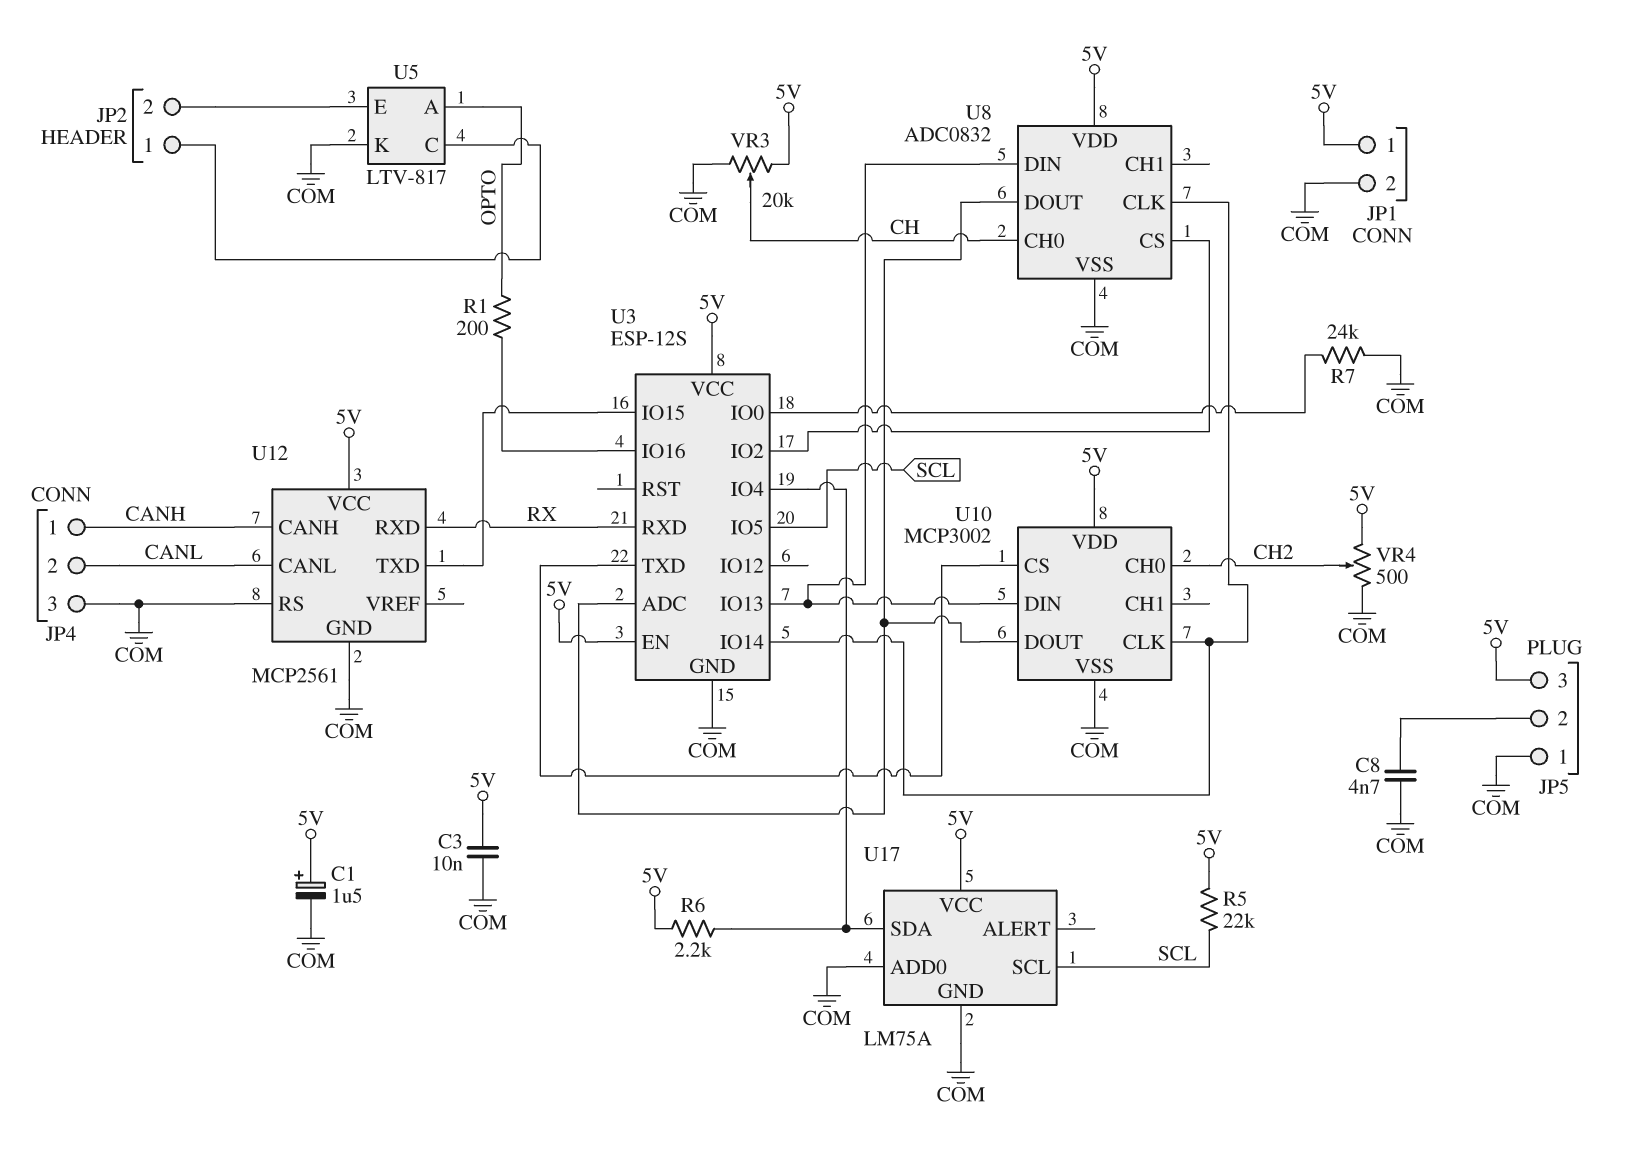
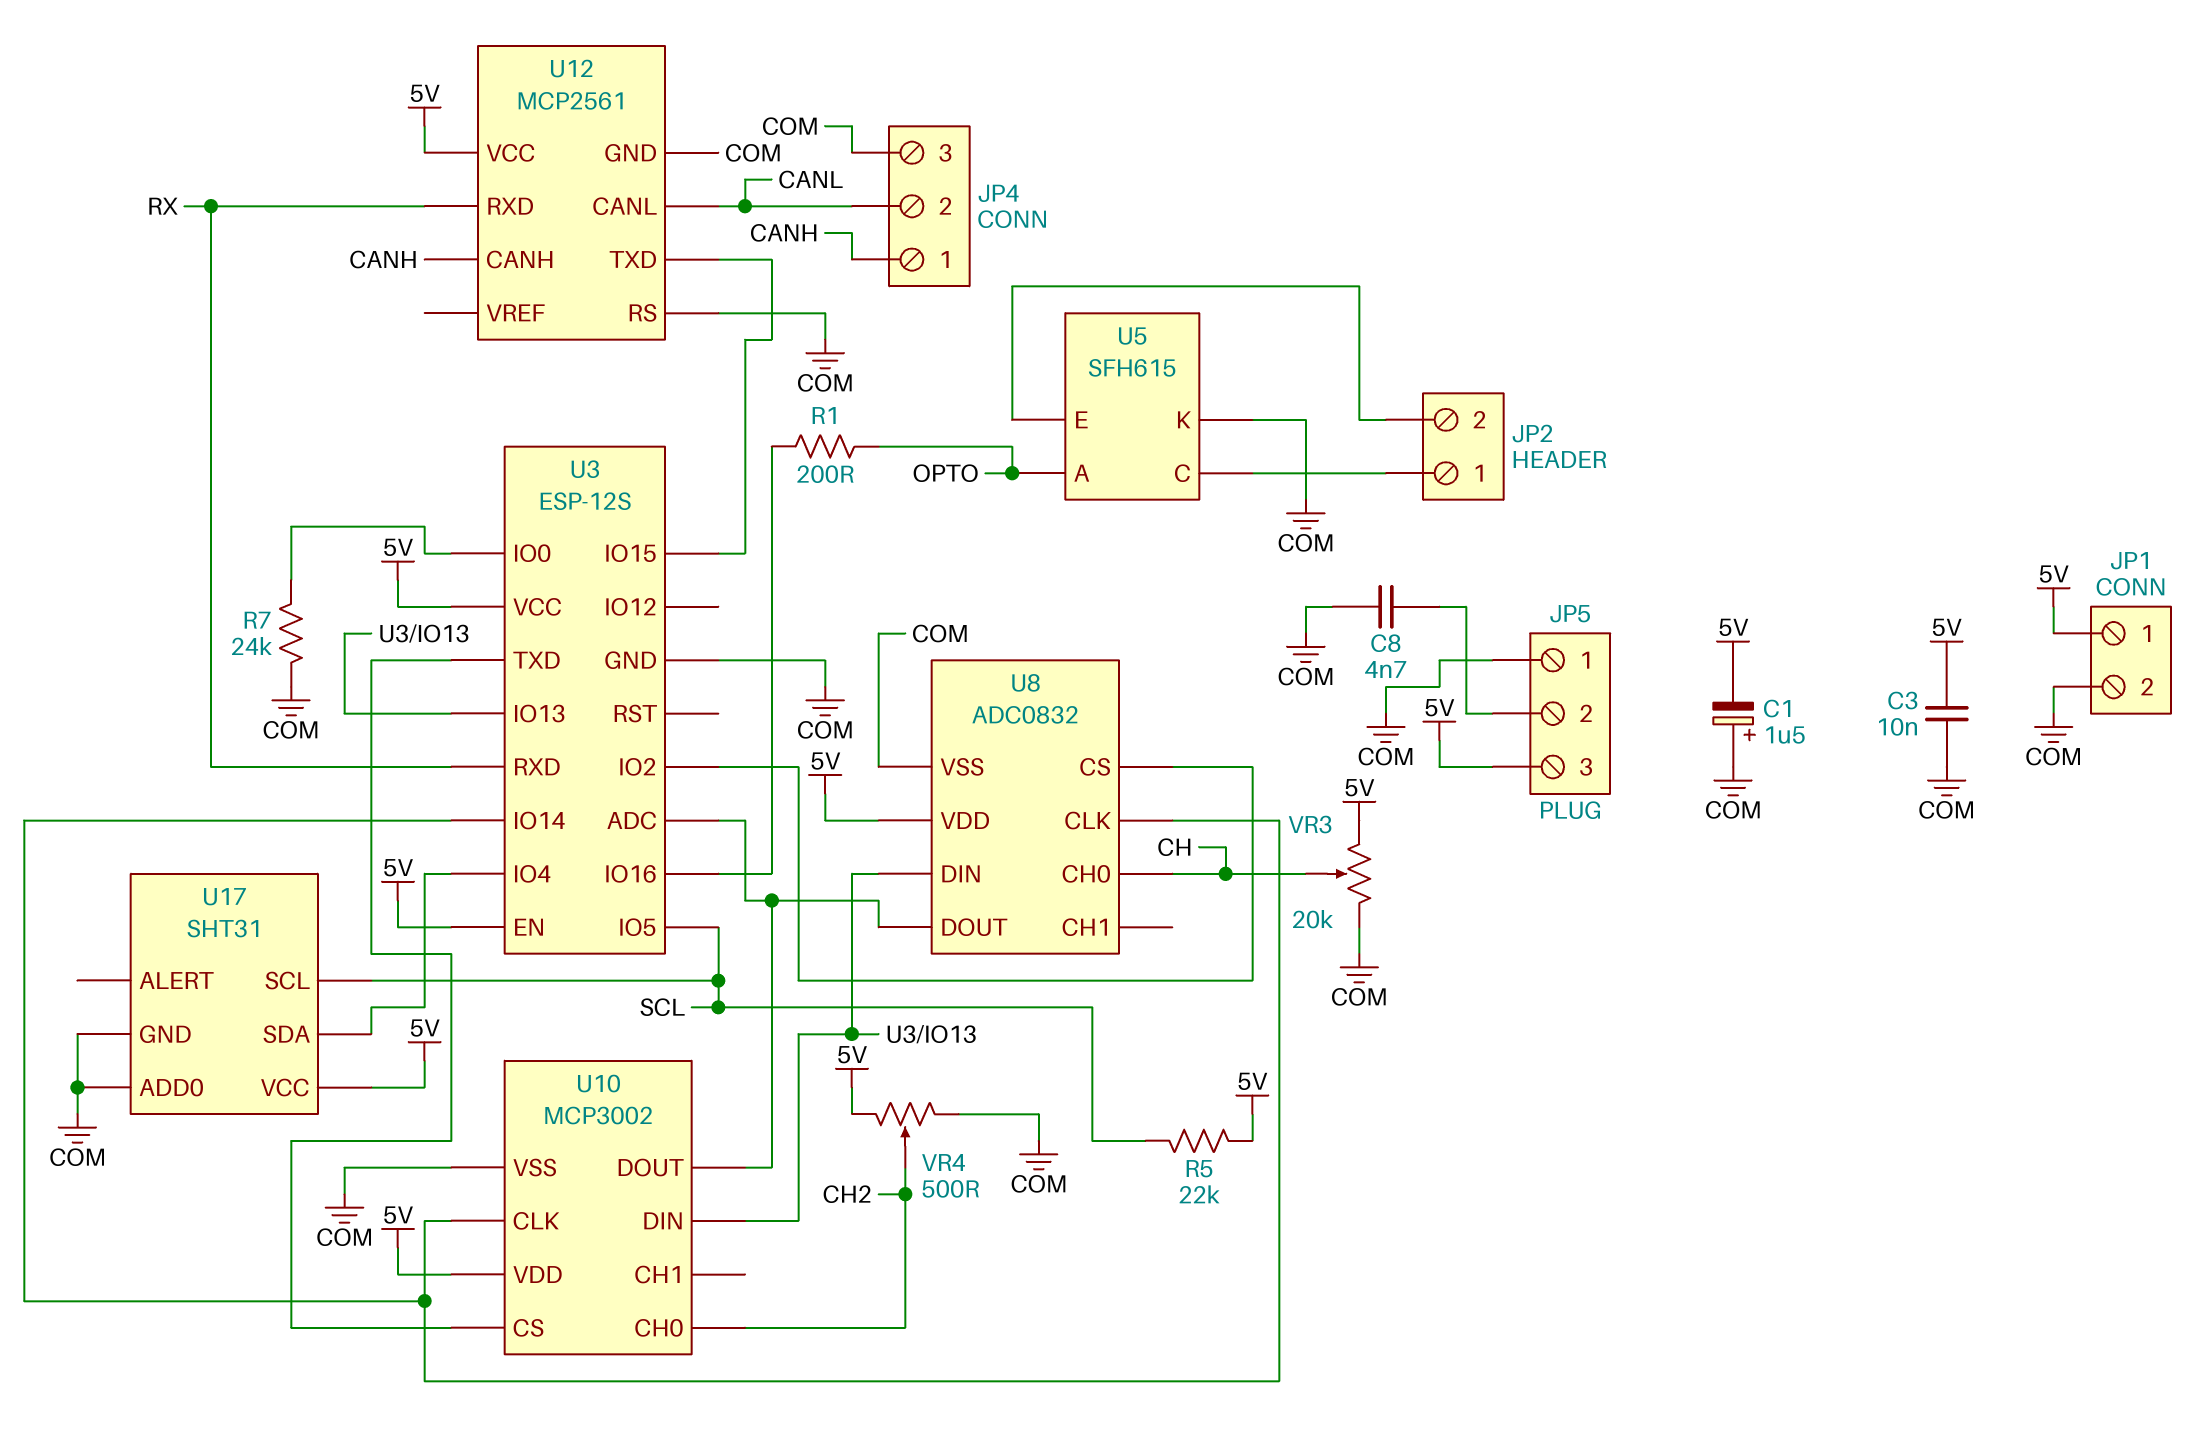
C1: 1.5uF (plus 5V, minus COM) -> 1.5uF (plus COM, minus 5V)
R6: 2.2k (5V, U3/IO4) -> none
U5: LTV-817 -> SFH615
U17: LM75A -> SHT31

